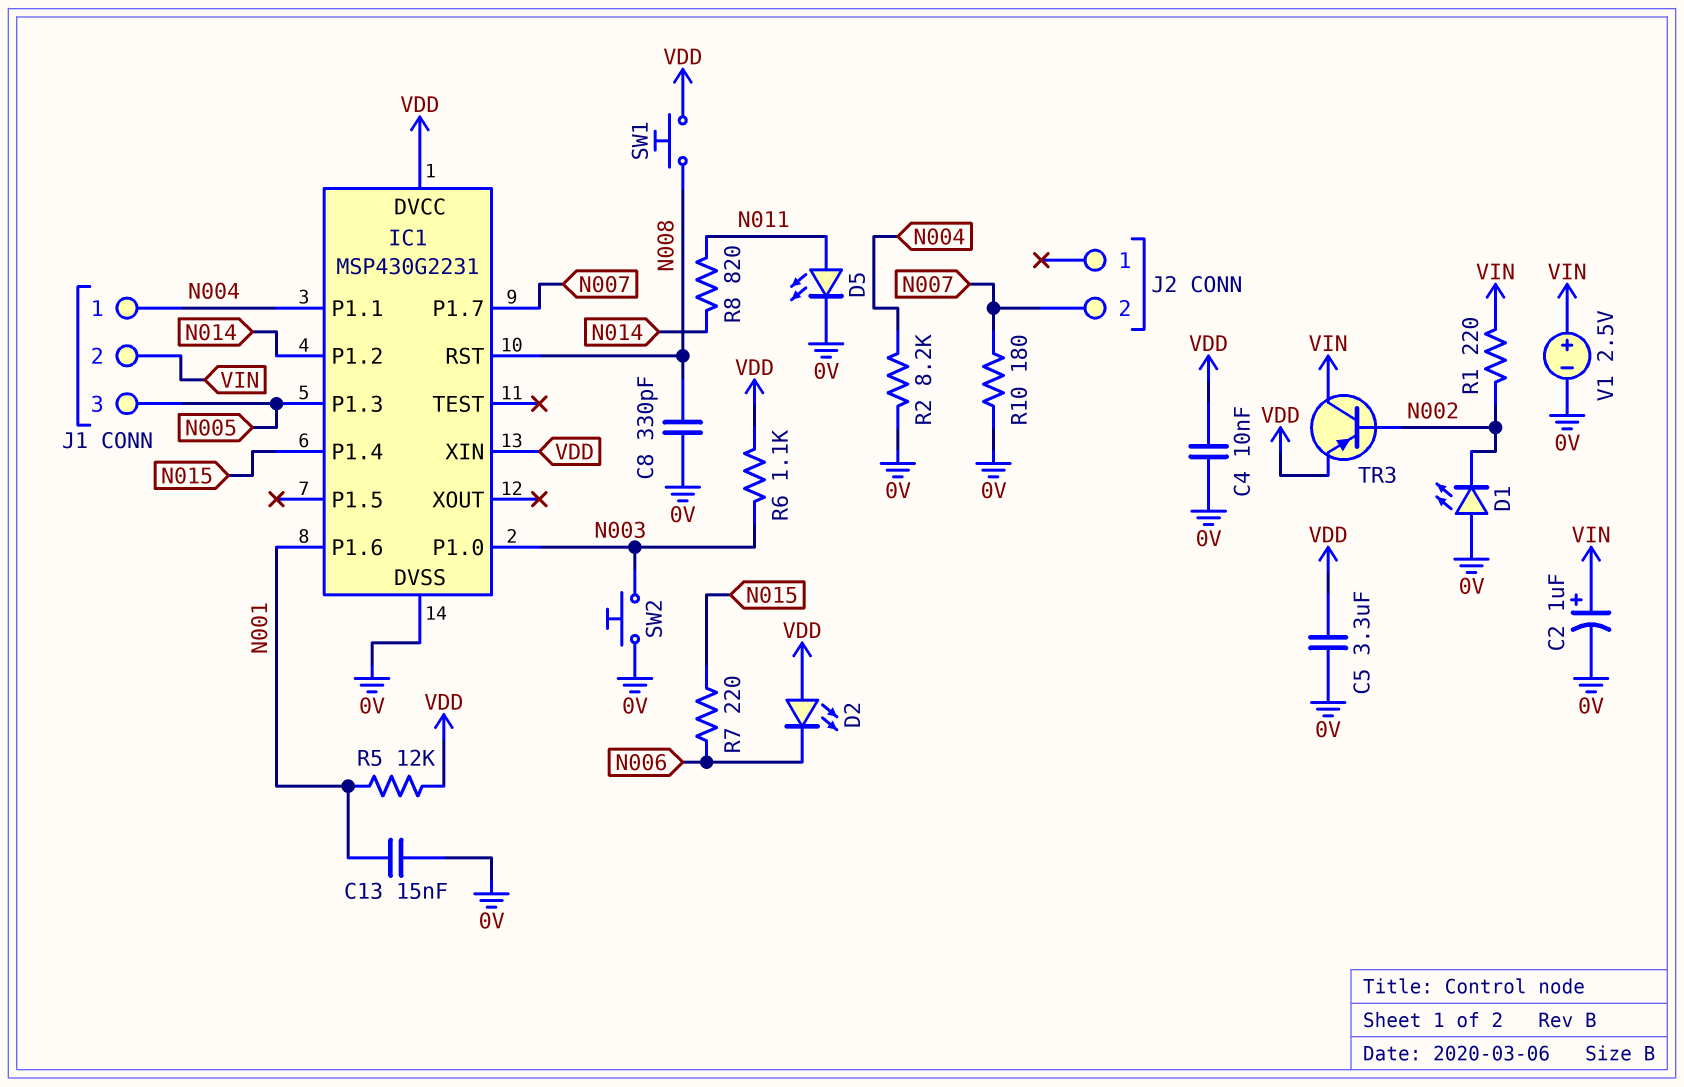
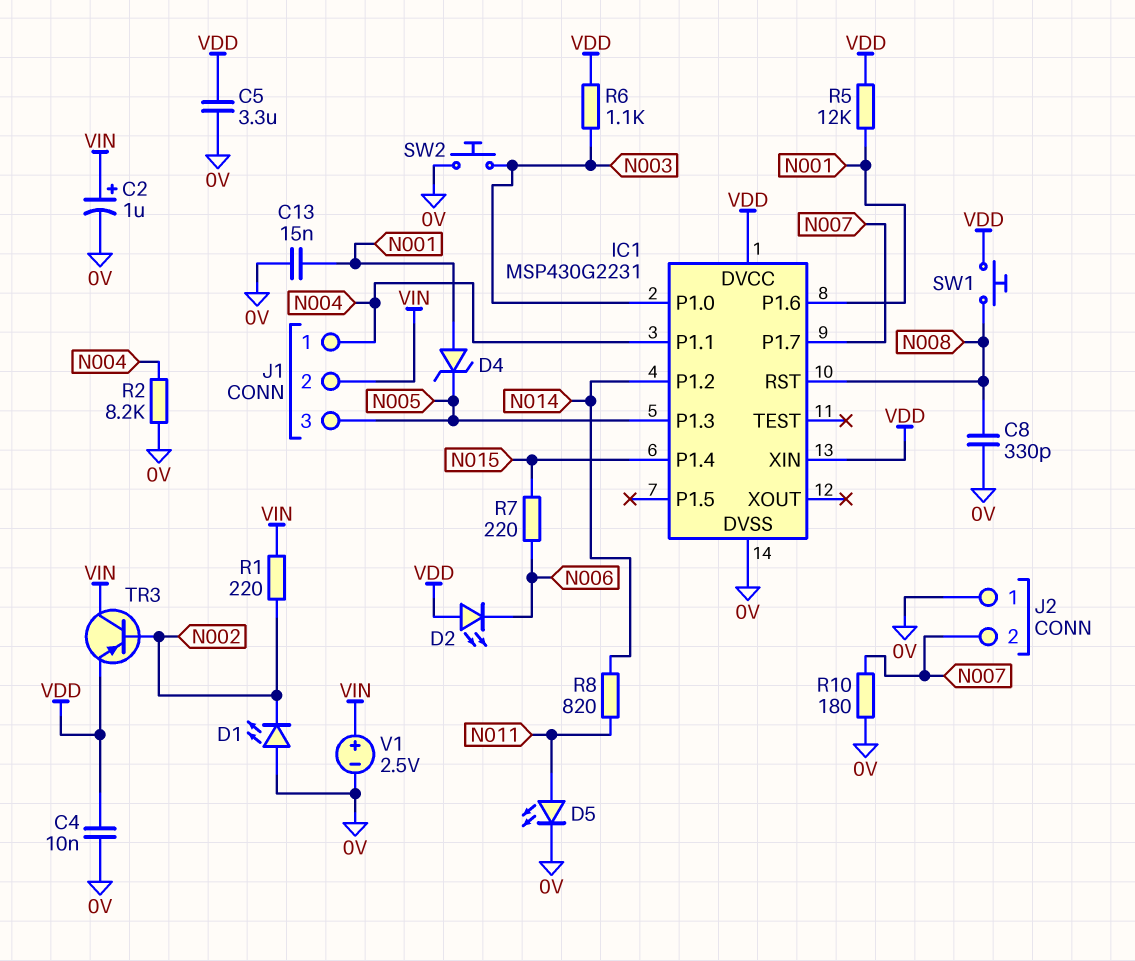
D4: none -> zener (A N001, K N005)
J2 pin 1: none -> 0V

